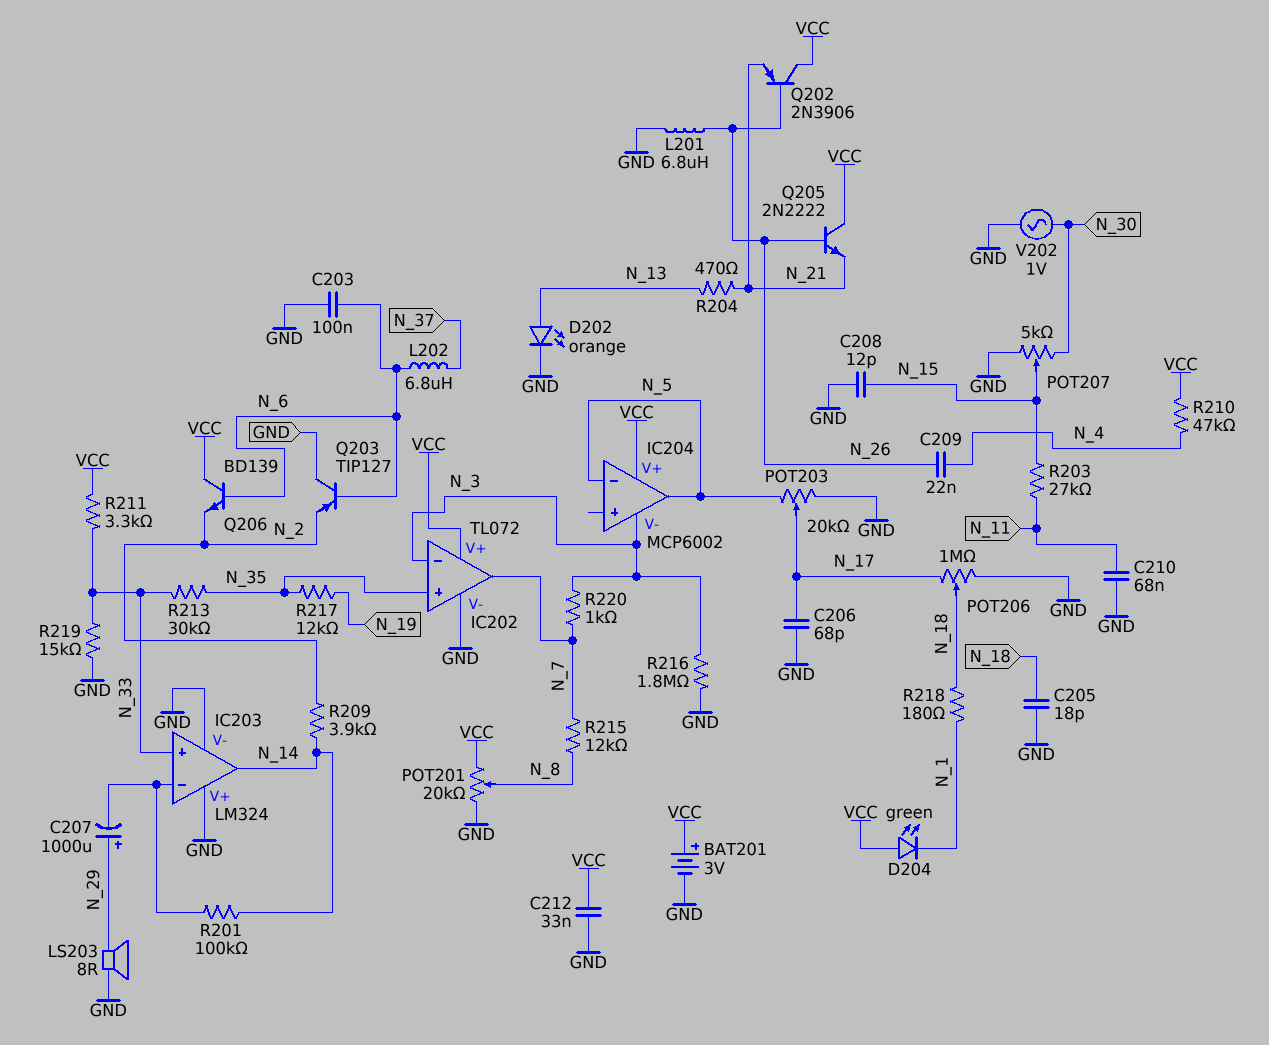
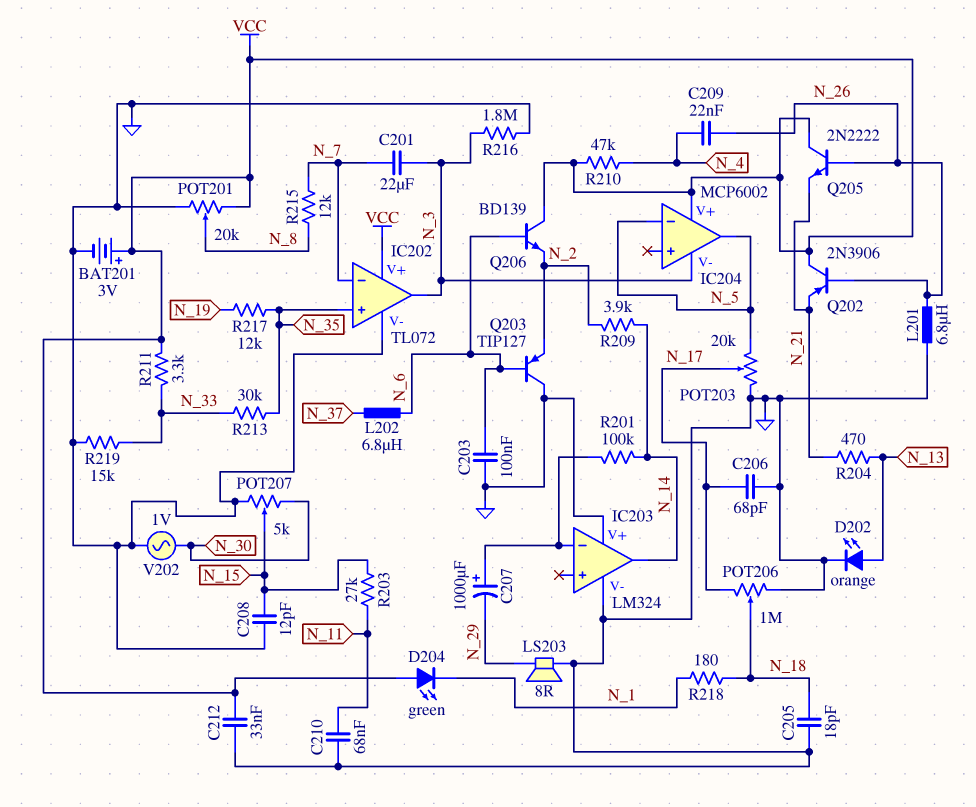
C201: none -> 22uF (N_3, N_7)
C207: 1000uF (plus N_29, minus IC203/in-) -> 1000uF (plus IC203/in-, minus N_29)
IC202 pin in-: N_3 -> N_7
IC202 pin out: N_7 -> N_3
IC203 pin in+: N_33 -> none
R220: 1k (N_3, N_7) -> none

